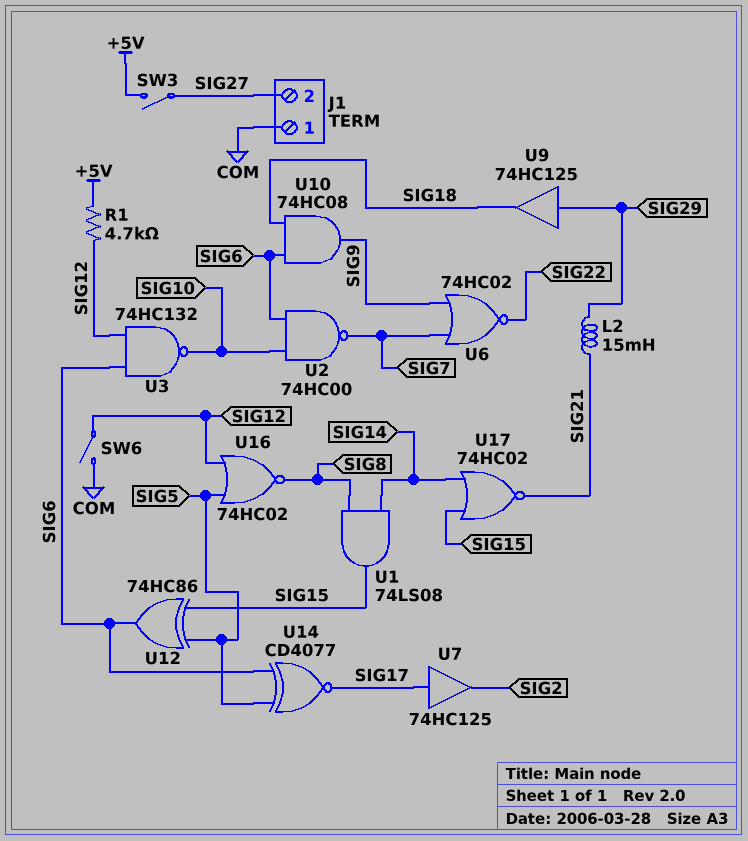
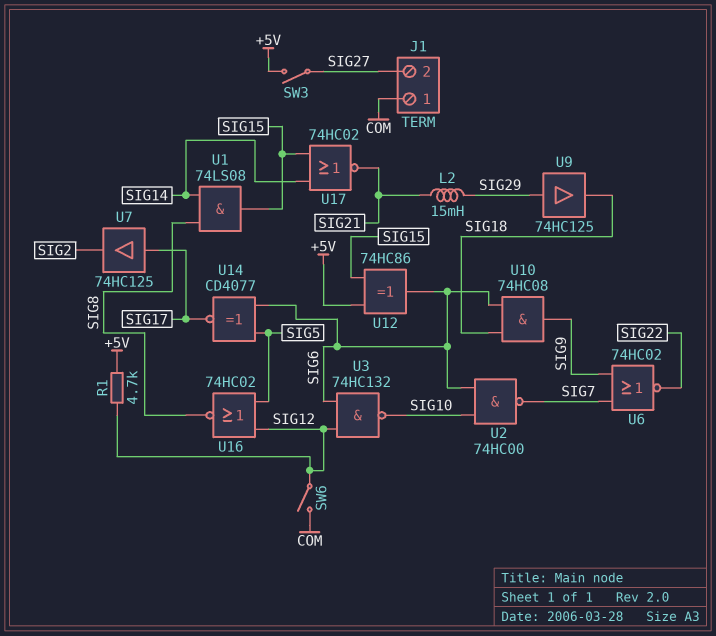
U12: XOR 74HC86 (in SIG5, in SIG15, out SIG6) -> XOR 74HC86 (in +5V, in SIG15, out SIG6)

